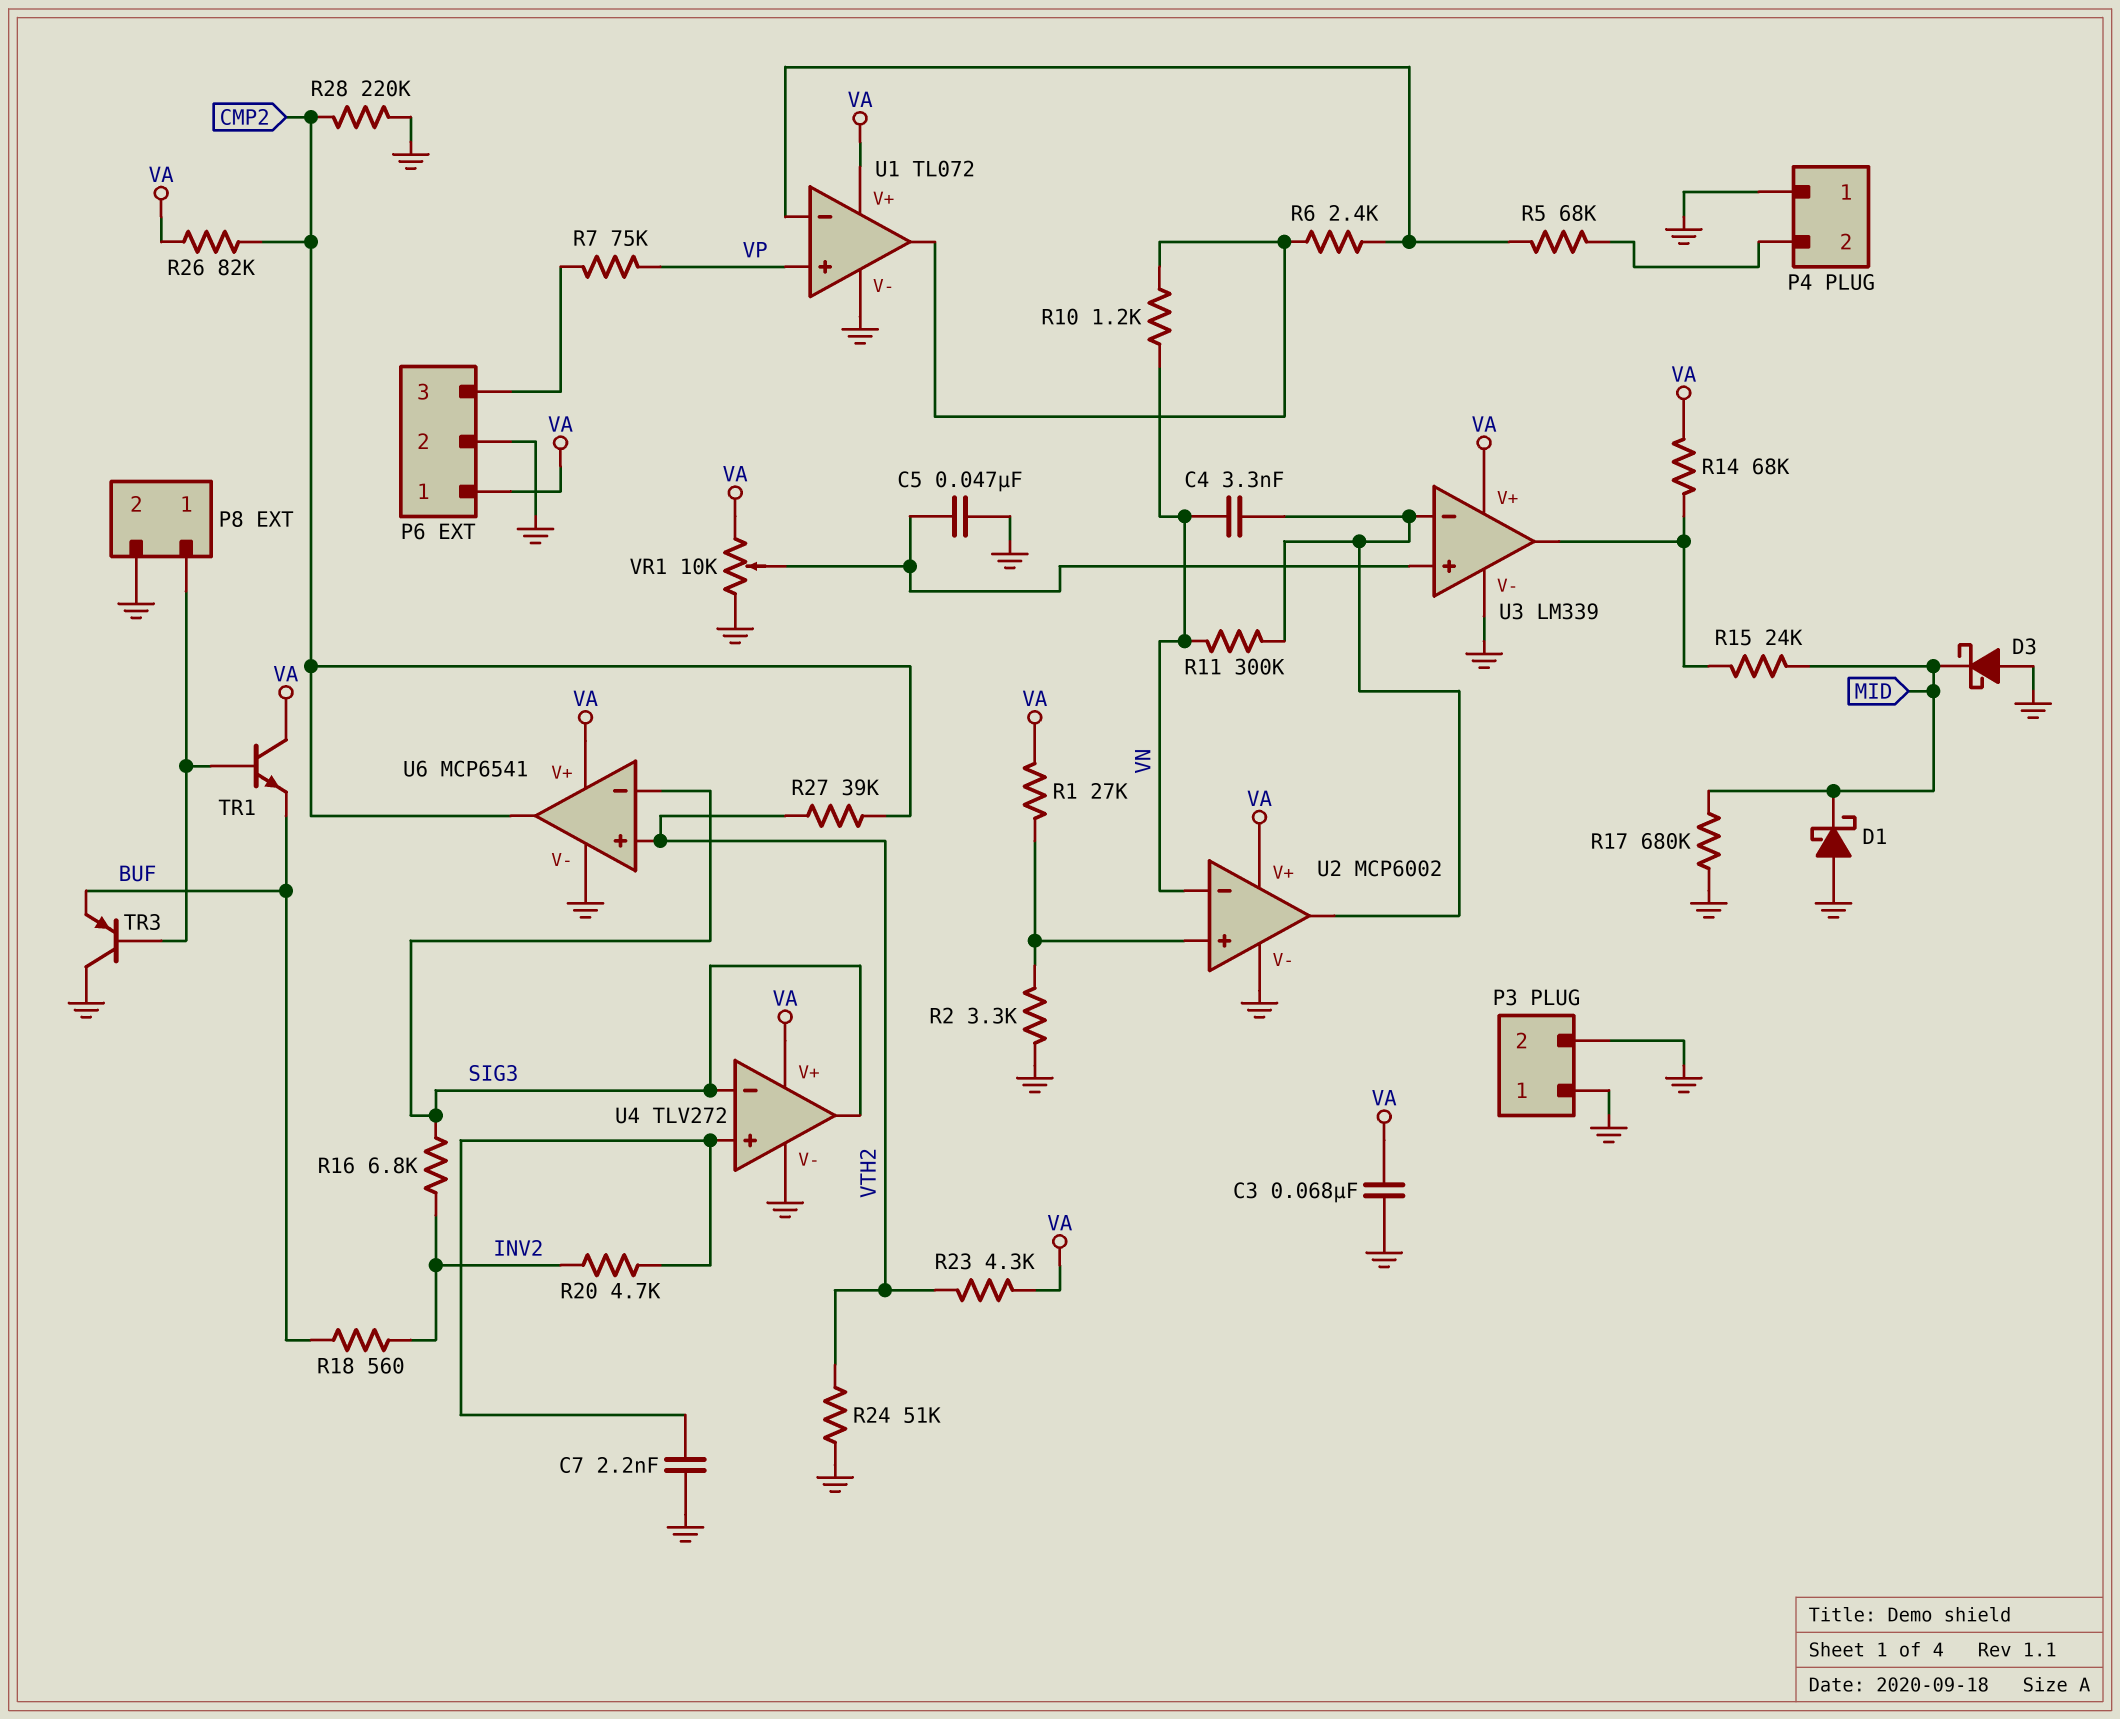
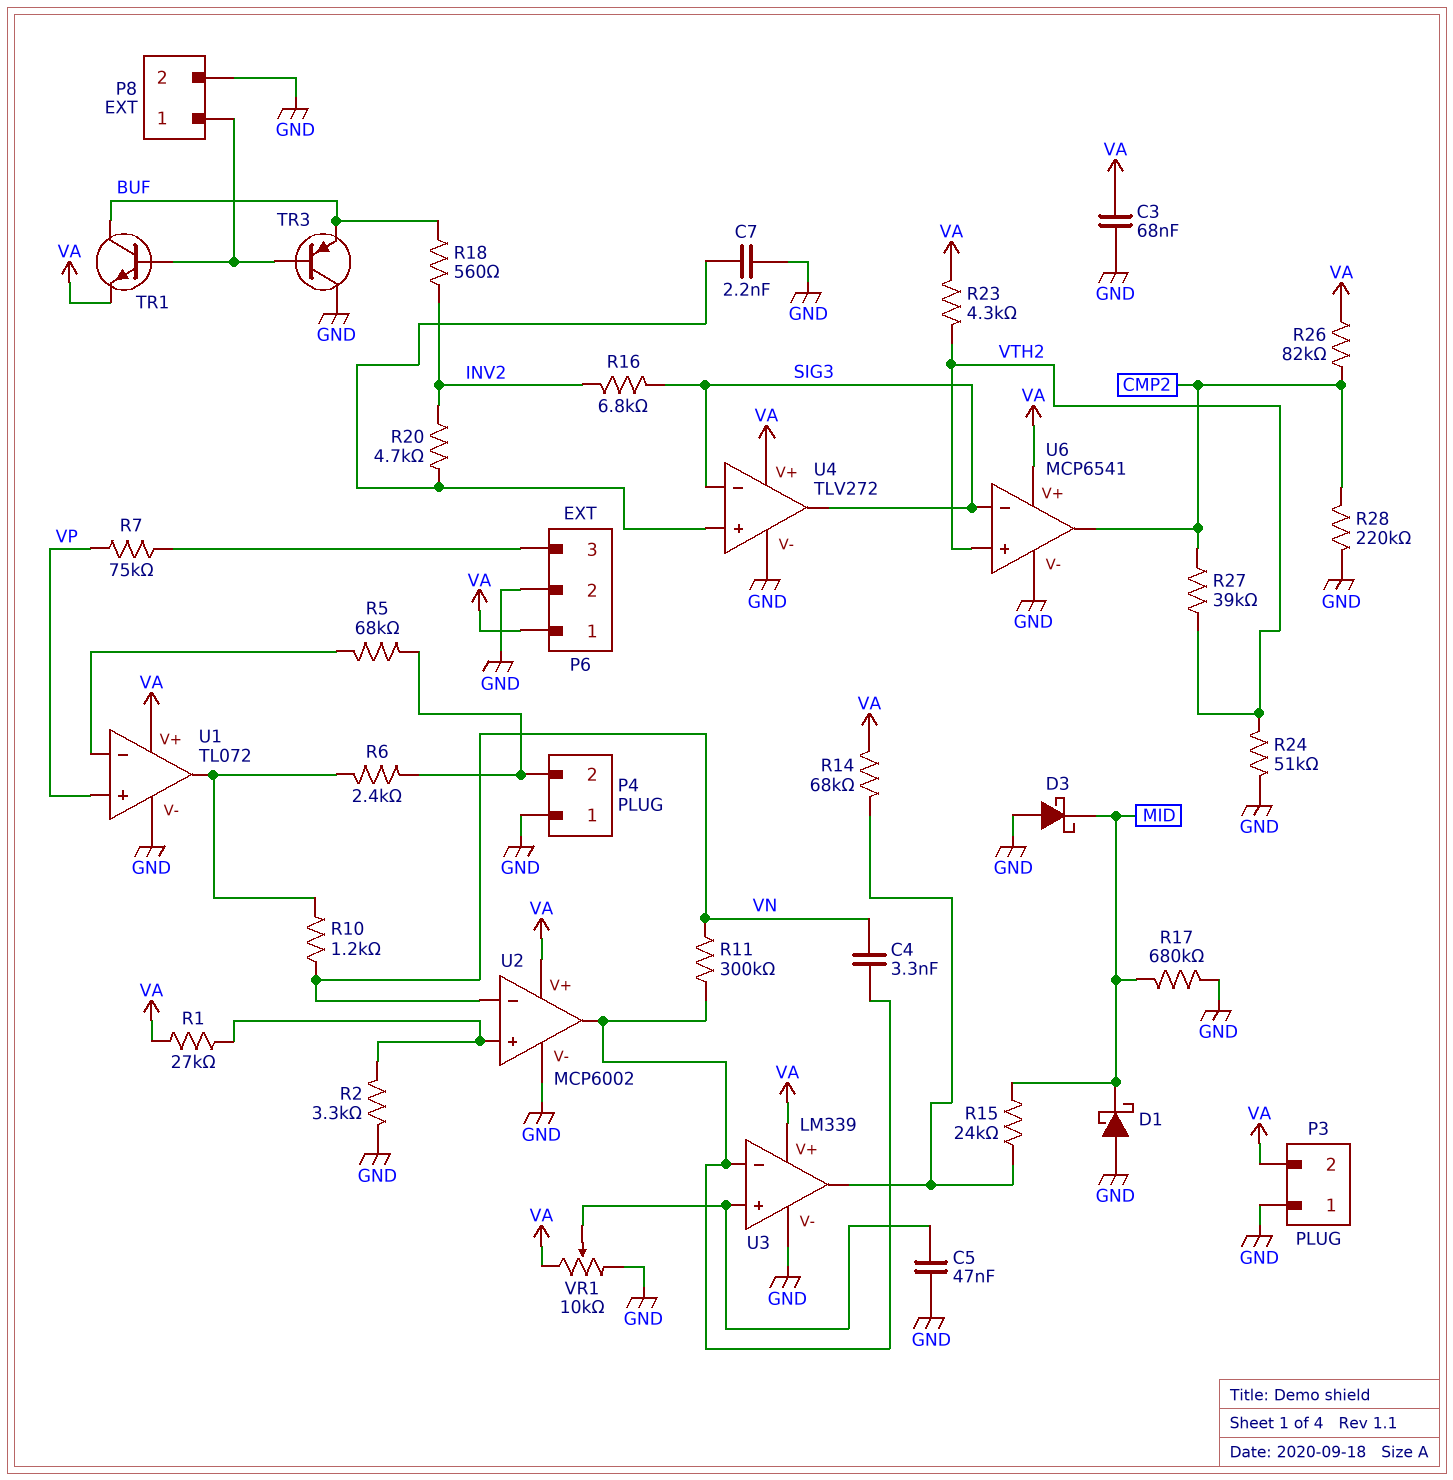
P3 pin 2: GND -> VA
R6: 2.4k (U1/in-, U1/out) -> 2.4k (P4/2, U1/out)
TR1: NPN (B P8/1, C VA, E BUF) -> NPN (B P8/1, C BUF, E VA)

